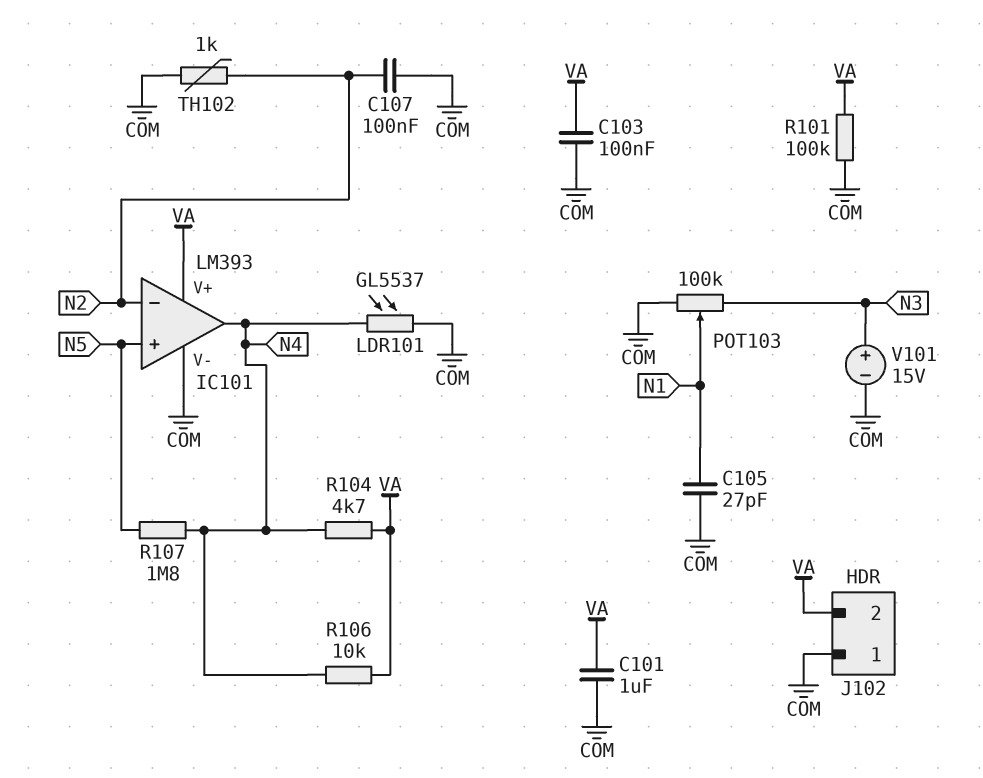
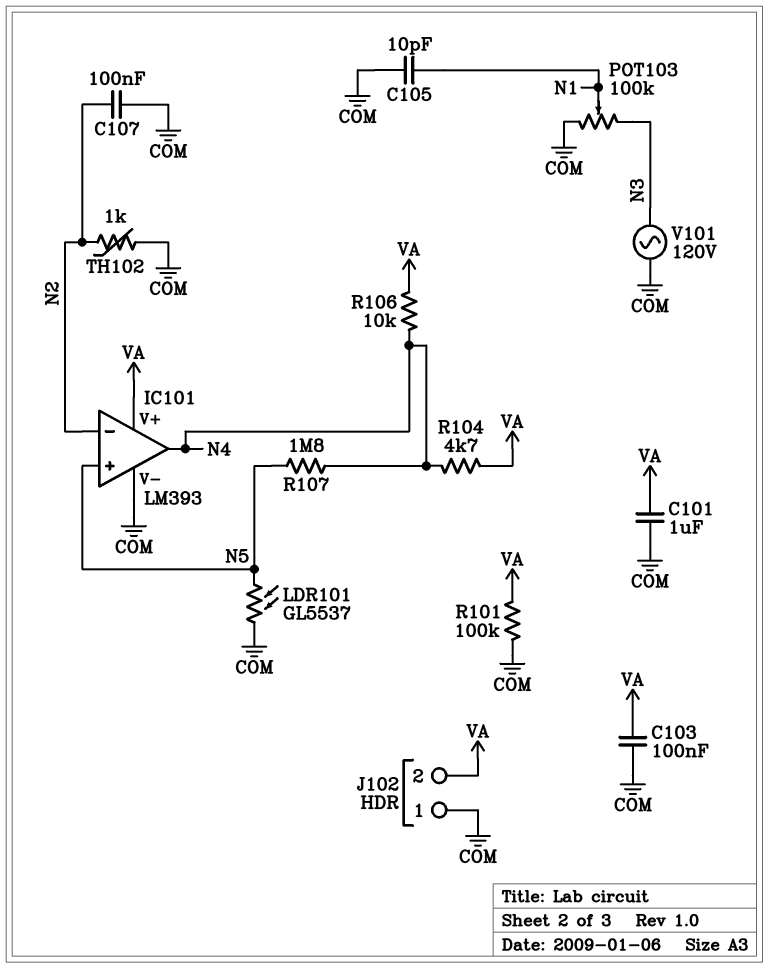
C105: 27pF (COM, N1) -> 10pF (COM, N1)
LDR101: GL5537 (COM, N4) -> GL5537 (COM, N5)
V101: 15V (plus N3, minus COM) -> AC 120V (COM, N3)

